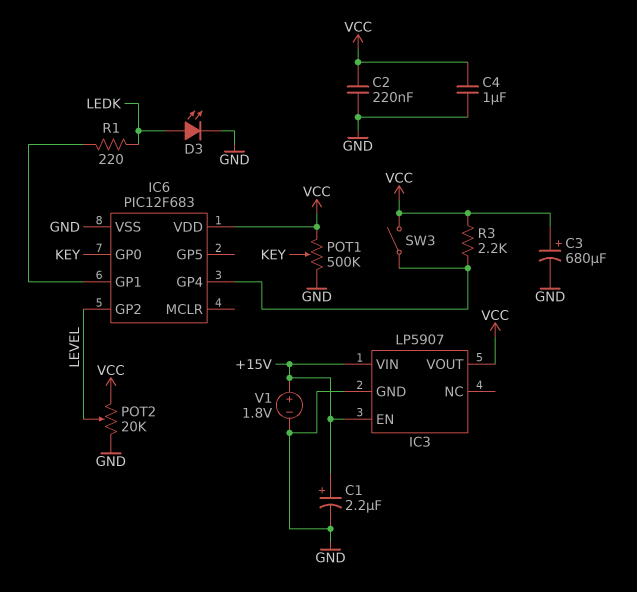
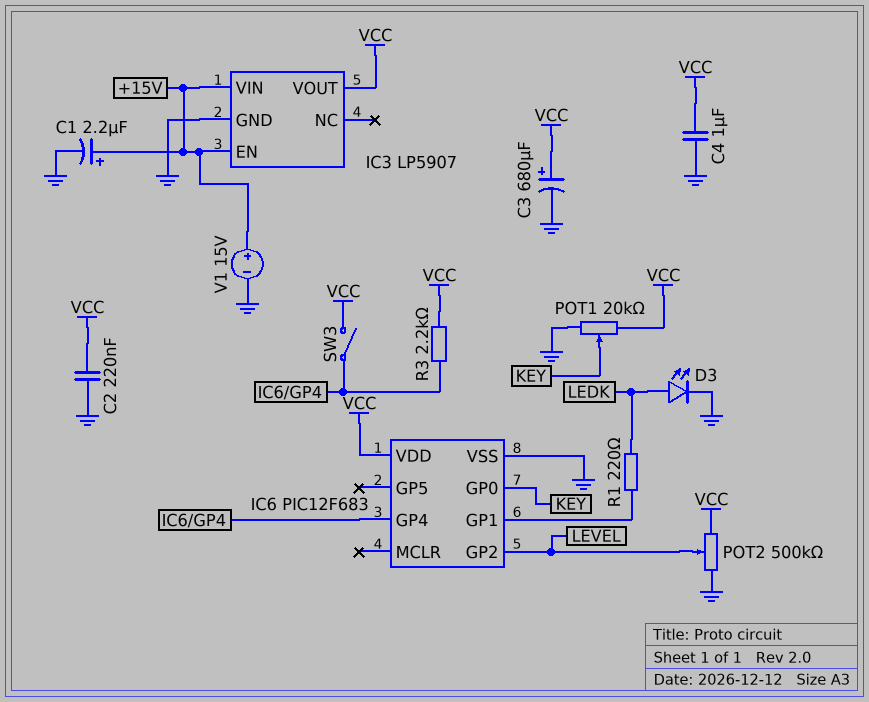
POT1: 500k (GND, VCC, wiper KEY) -> 20k (GND, VCC, wiper KEY)
POT2: 20k (GND, VCC, wiper LEVEL) -> 500k (GND, VCC, wiper LEVEL)
V1: 1.8V (plus +15V, minus GND) -> 15V (plus +15V, minus GND)

